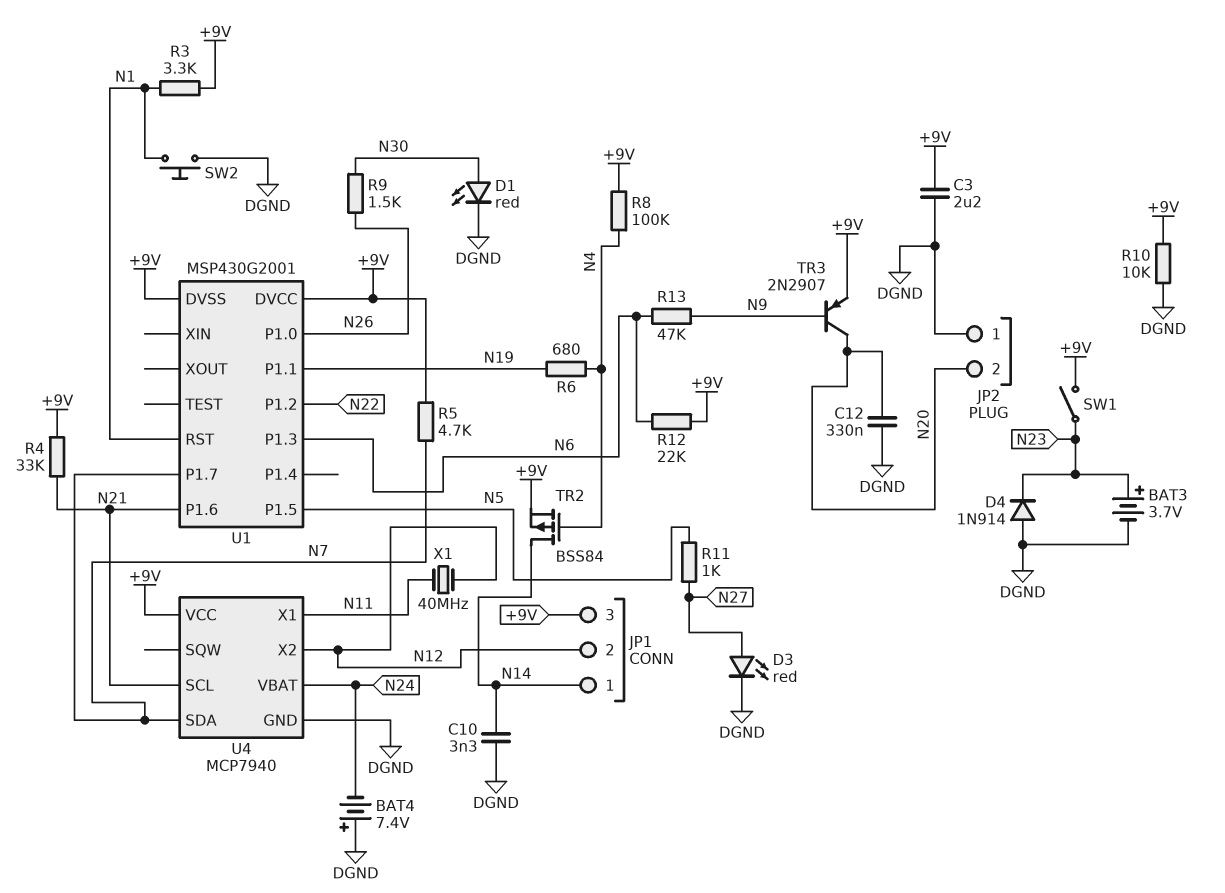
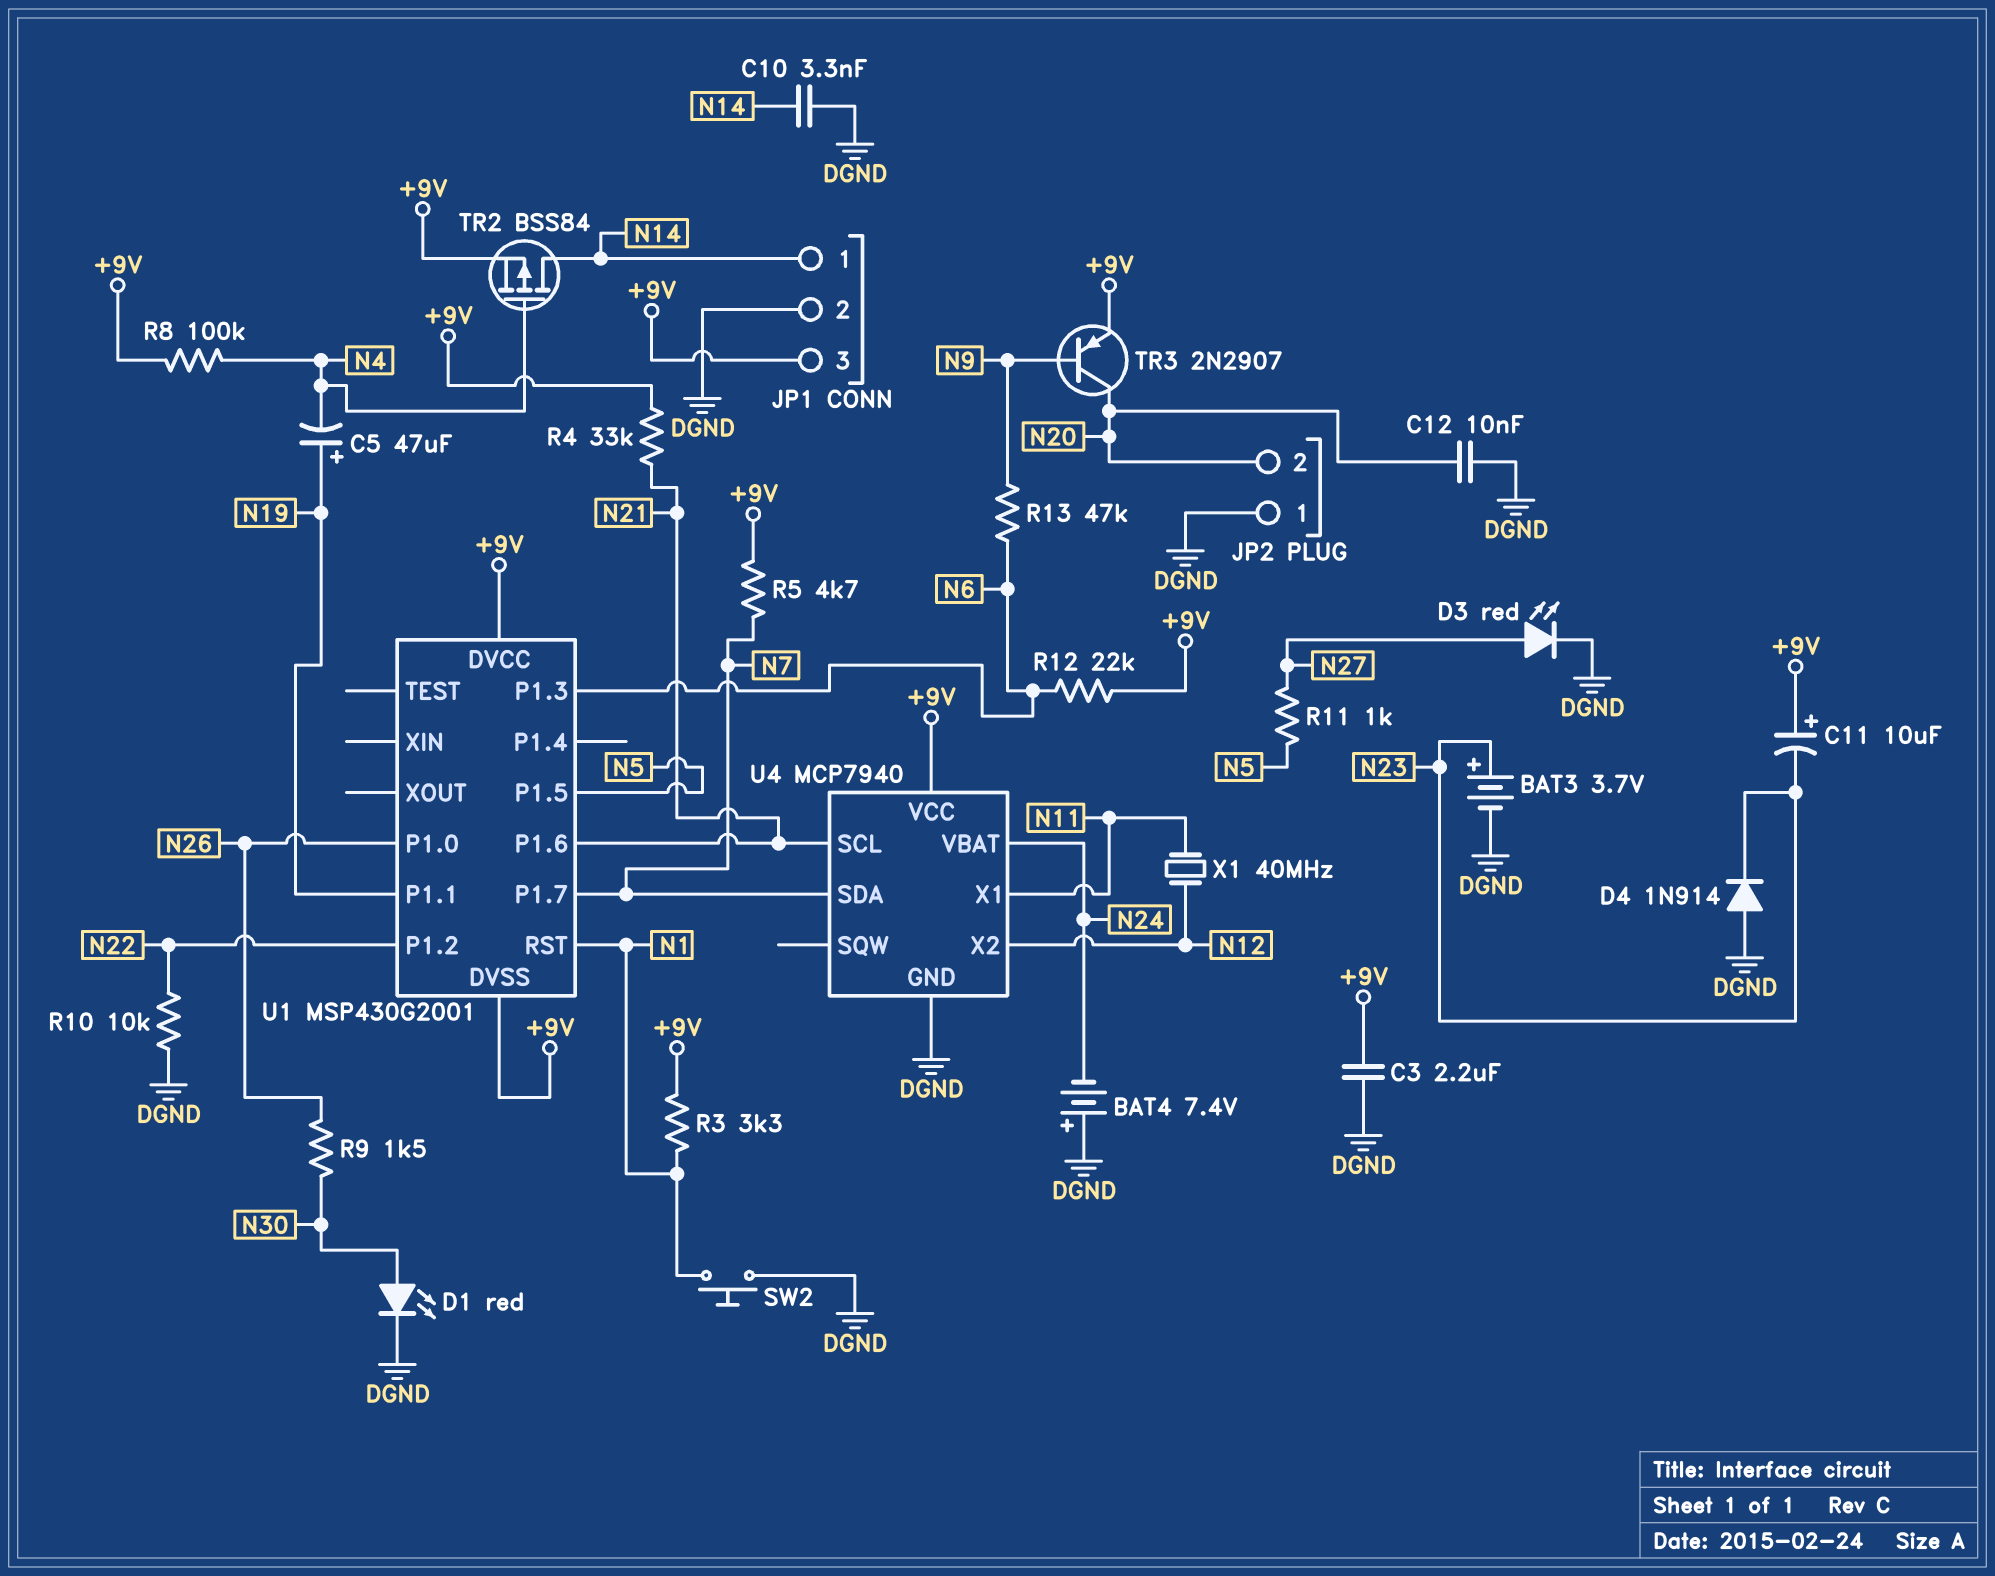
C5: none -> 47uF (plus N19, minus N4)
C11: none -> 10uF (plus +9V, minus N23)
C12: 330nF (DGND, N20) -> 10nF (DGND, N20)
JP1 pin 2: N12 -> DGND
R6: 680 (N4, N19) -> none
R10: 10k (+9V, DGND) -> 10k (DGND, N22)
SW1: switch (+9V, N23) -> none

